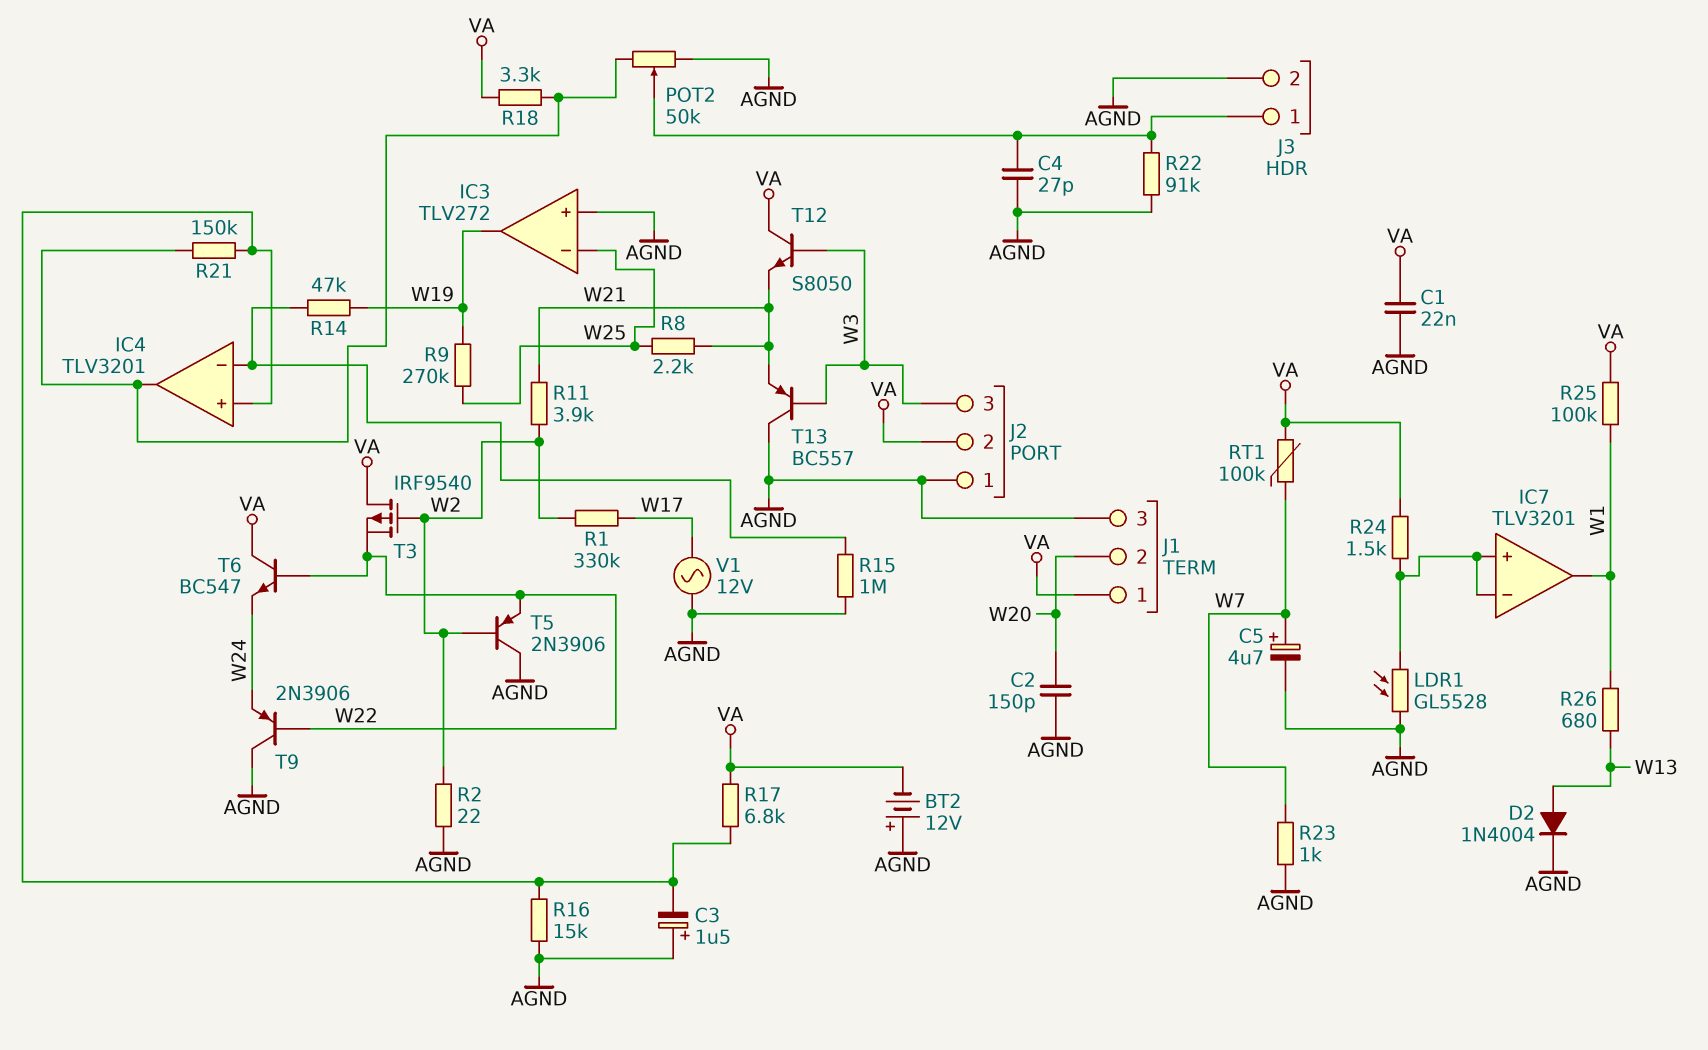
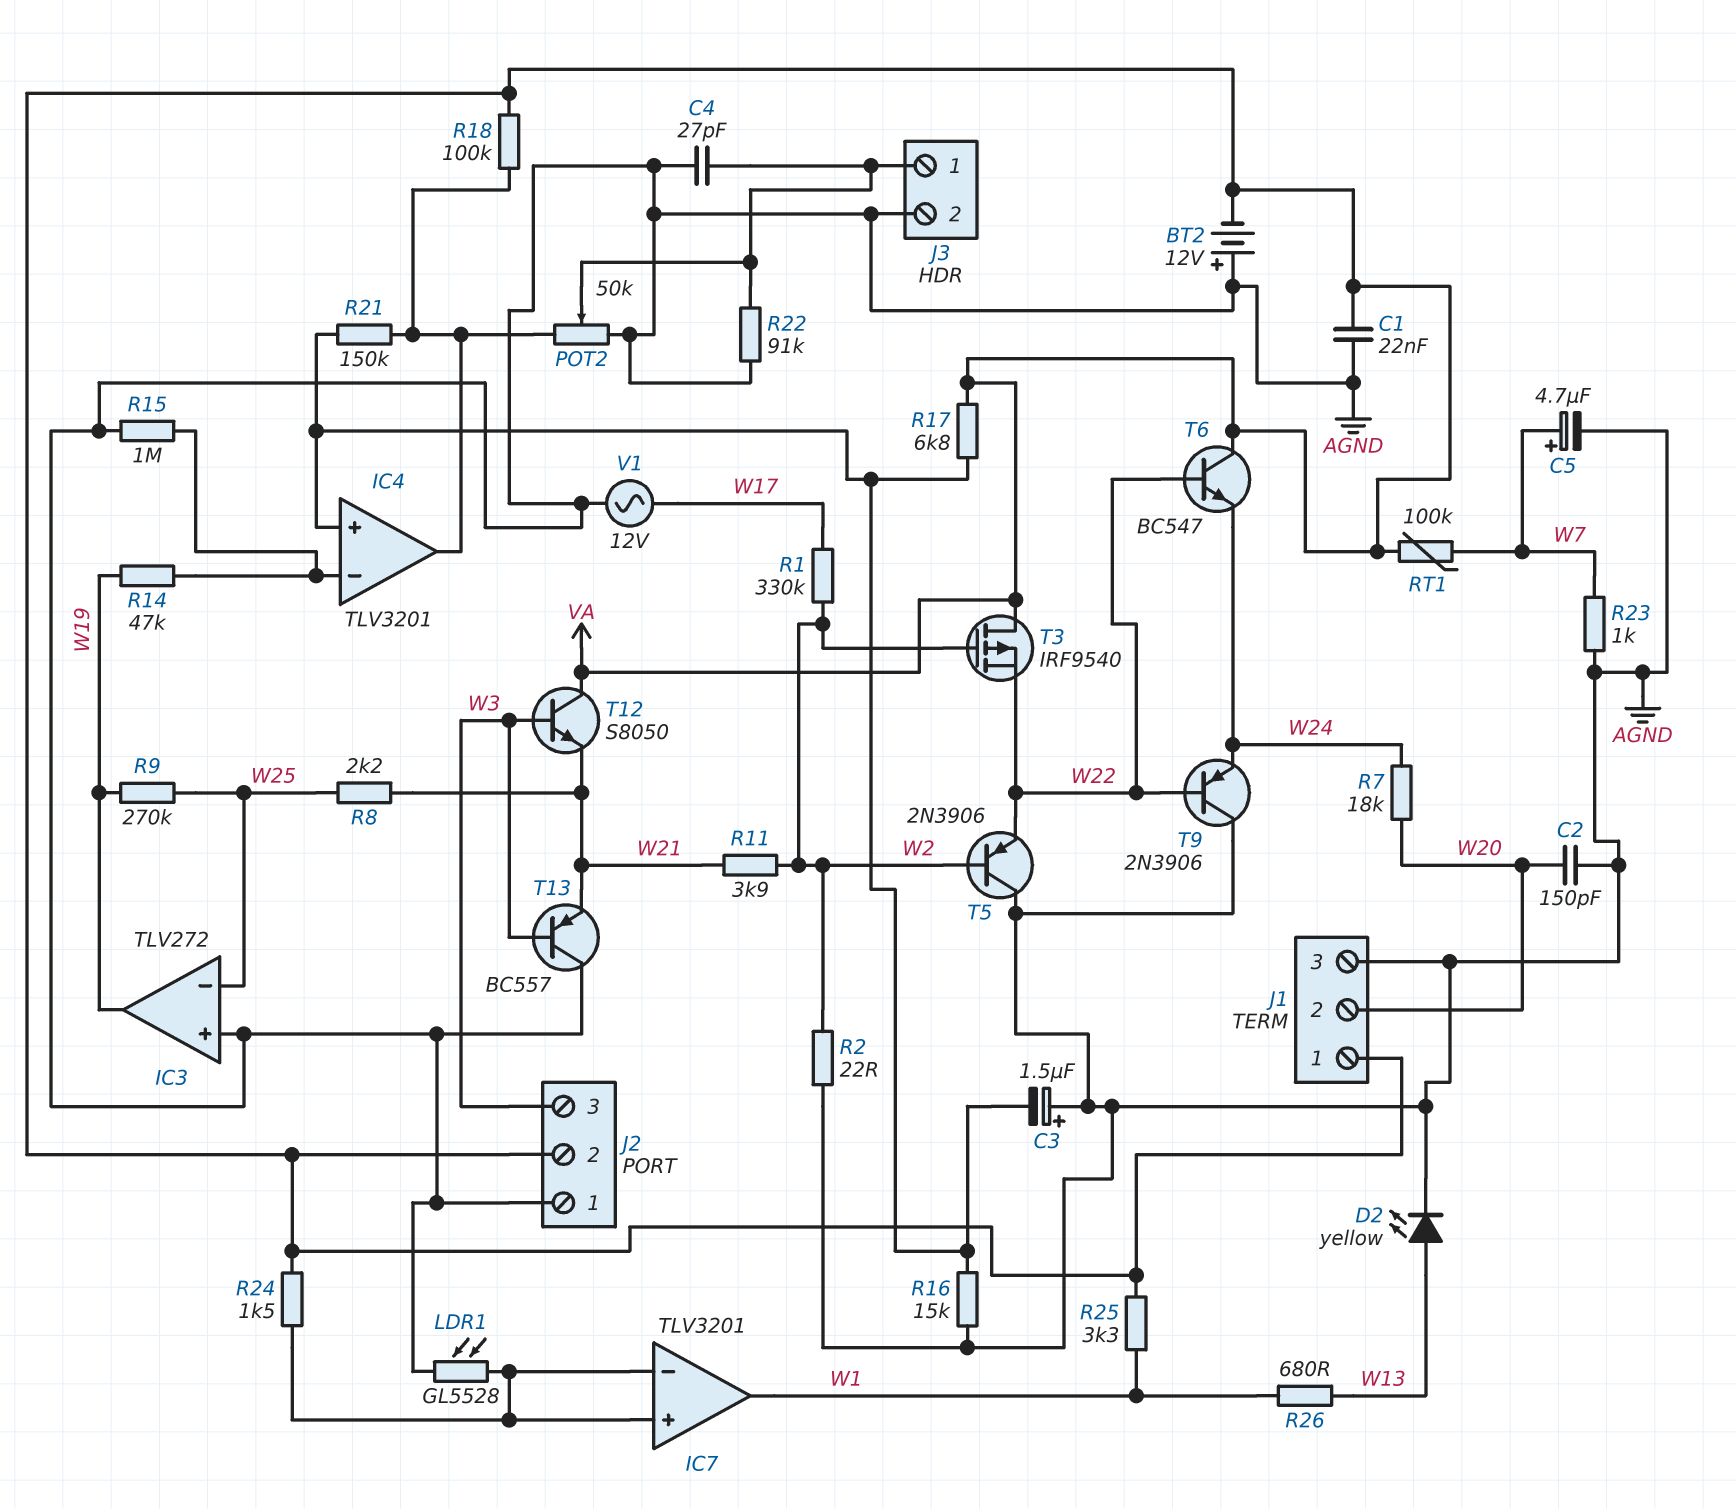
D2: diode 1N4004 (A W13, K AGND) -> LED yellow (A W13, K AGND)
R7: none -> 18k (W20, W24)
R18: 3.3k (IC4/out, VA) -> 100k (IC4/out, VA)
R25: 100k (VA, W1) -> 3.3k (VA, W1)

